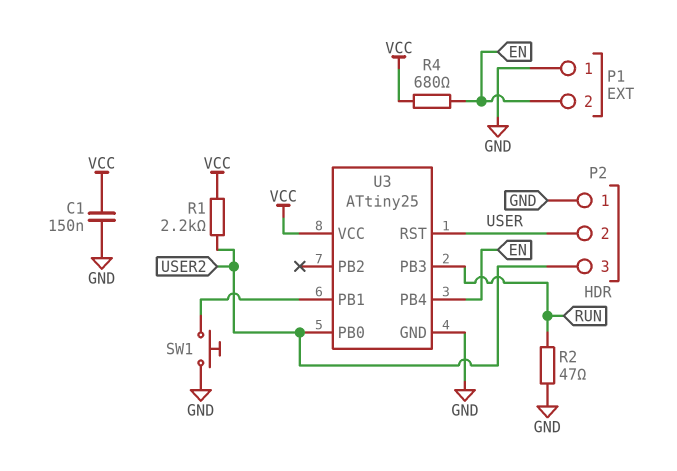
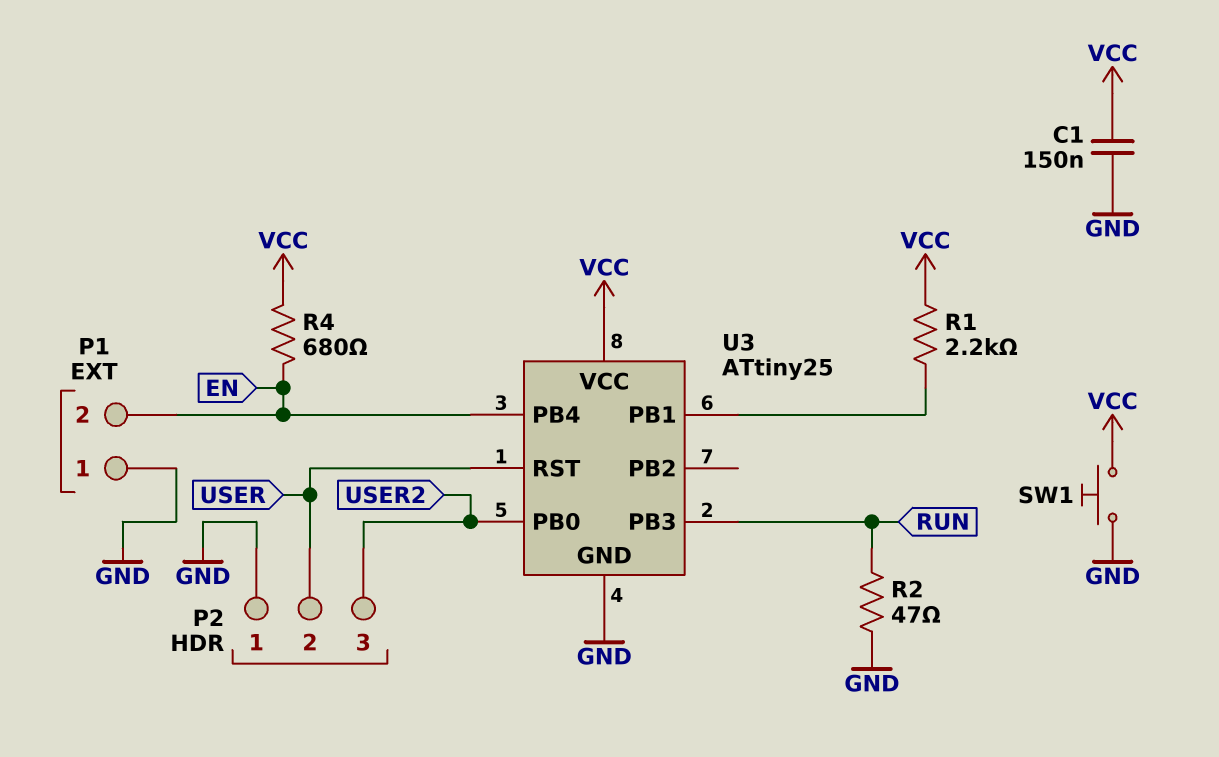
R1: 2.2k (USER2, VCC) -> 2.2k (U3/PB1, VCC)
SW1: button (GND, U3/PB1) -> button (GND, VCC)

